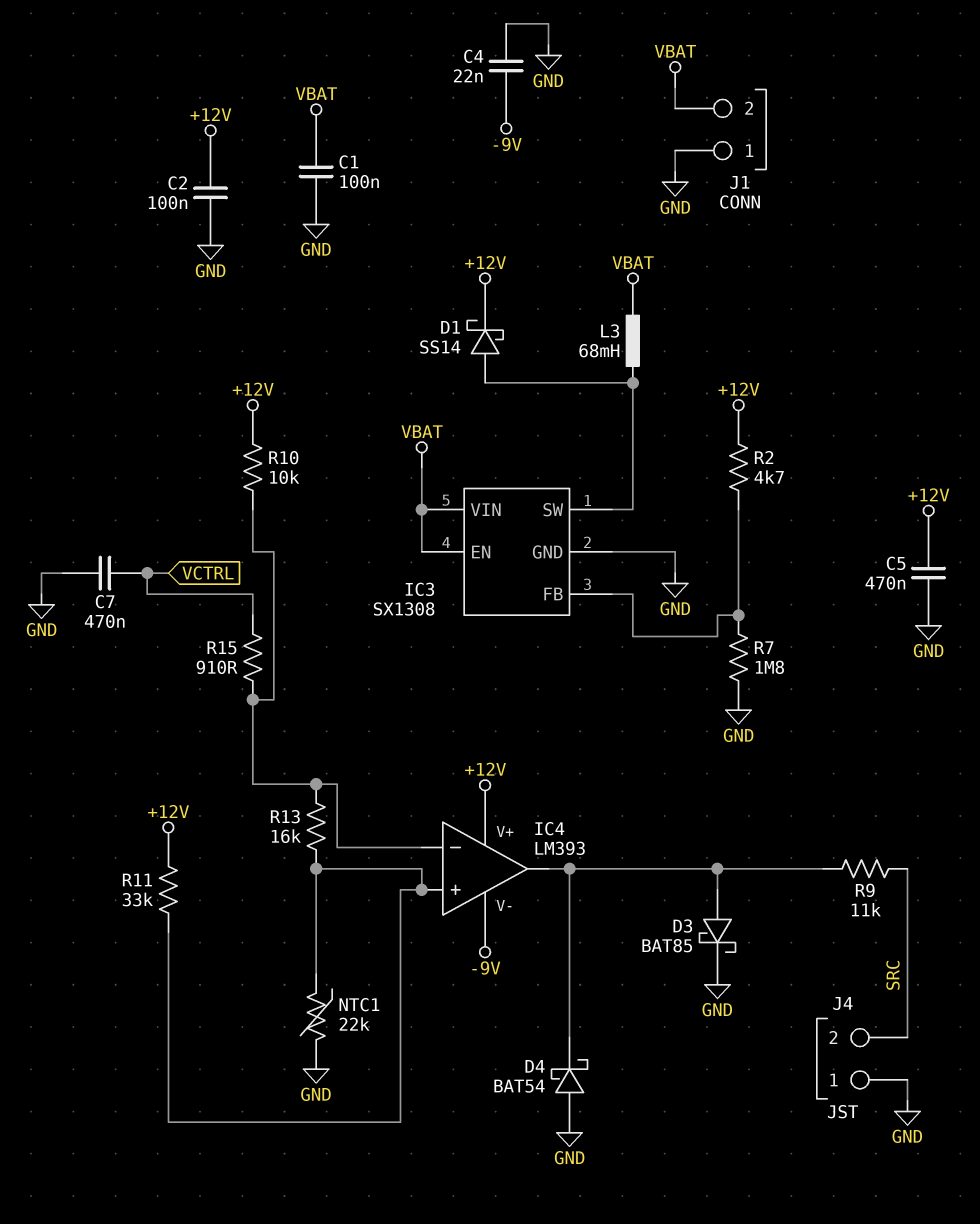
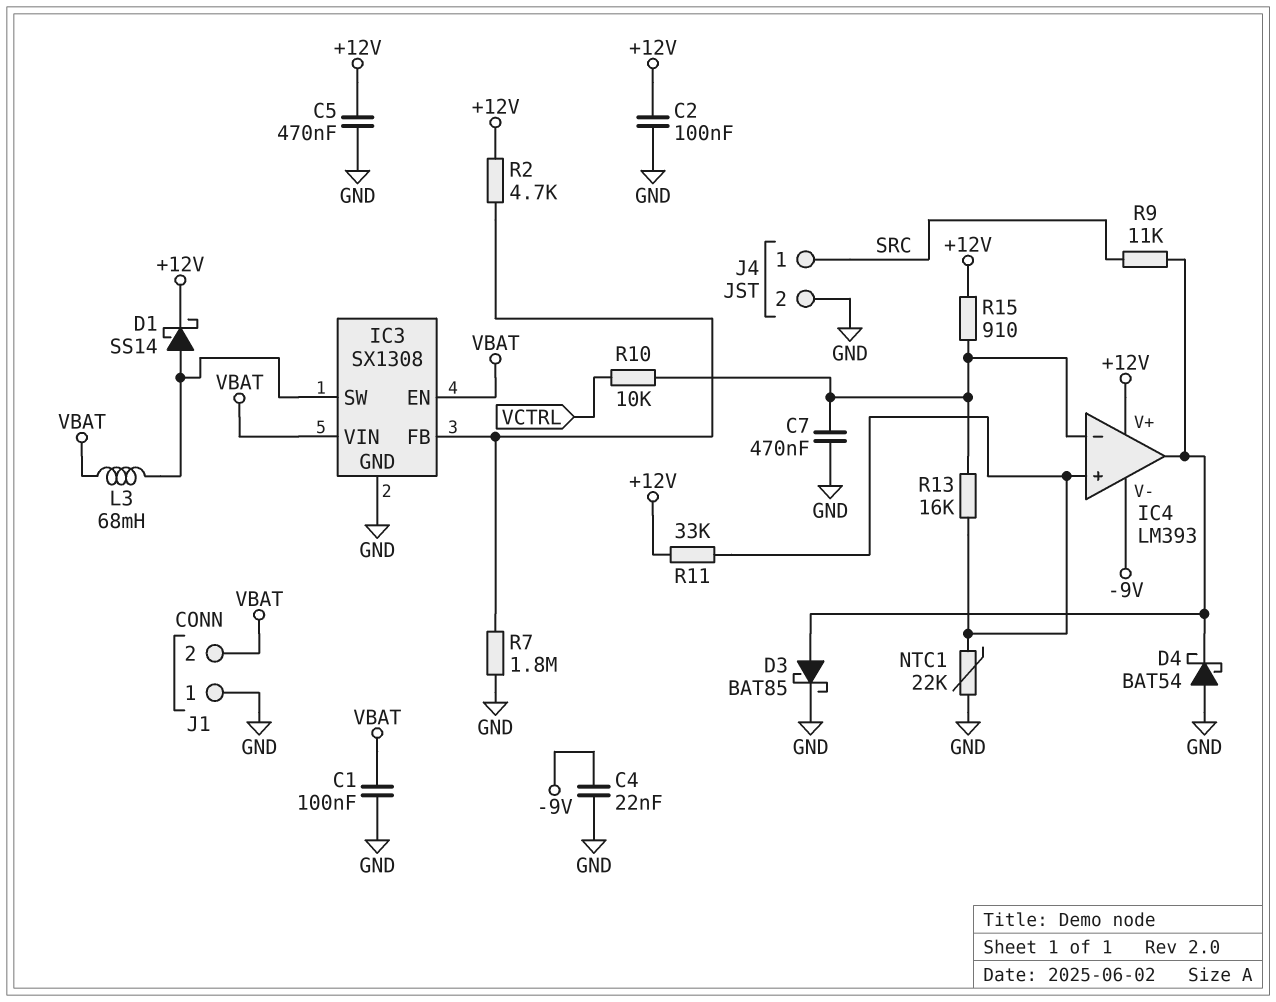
C7: 470nF (GND, VCTRL) -> 470nF (GND, IC4/in-)
J4 pin 1: GND -> SRC
J4 pin 2: SRC -> GND
R10: 10k (+12V, IC4/in-) -> 10k (IC4/in-, VCTRL)
R15: 910 (IC4/in-, VCTRL) -> 910 (+12V, IC4/in-)

